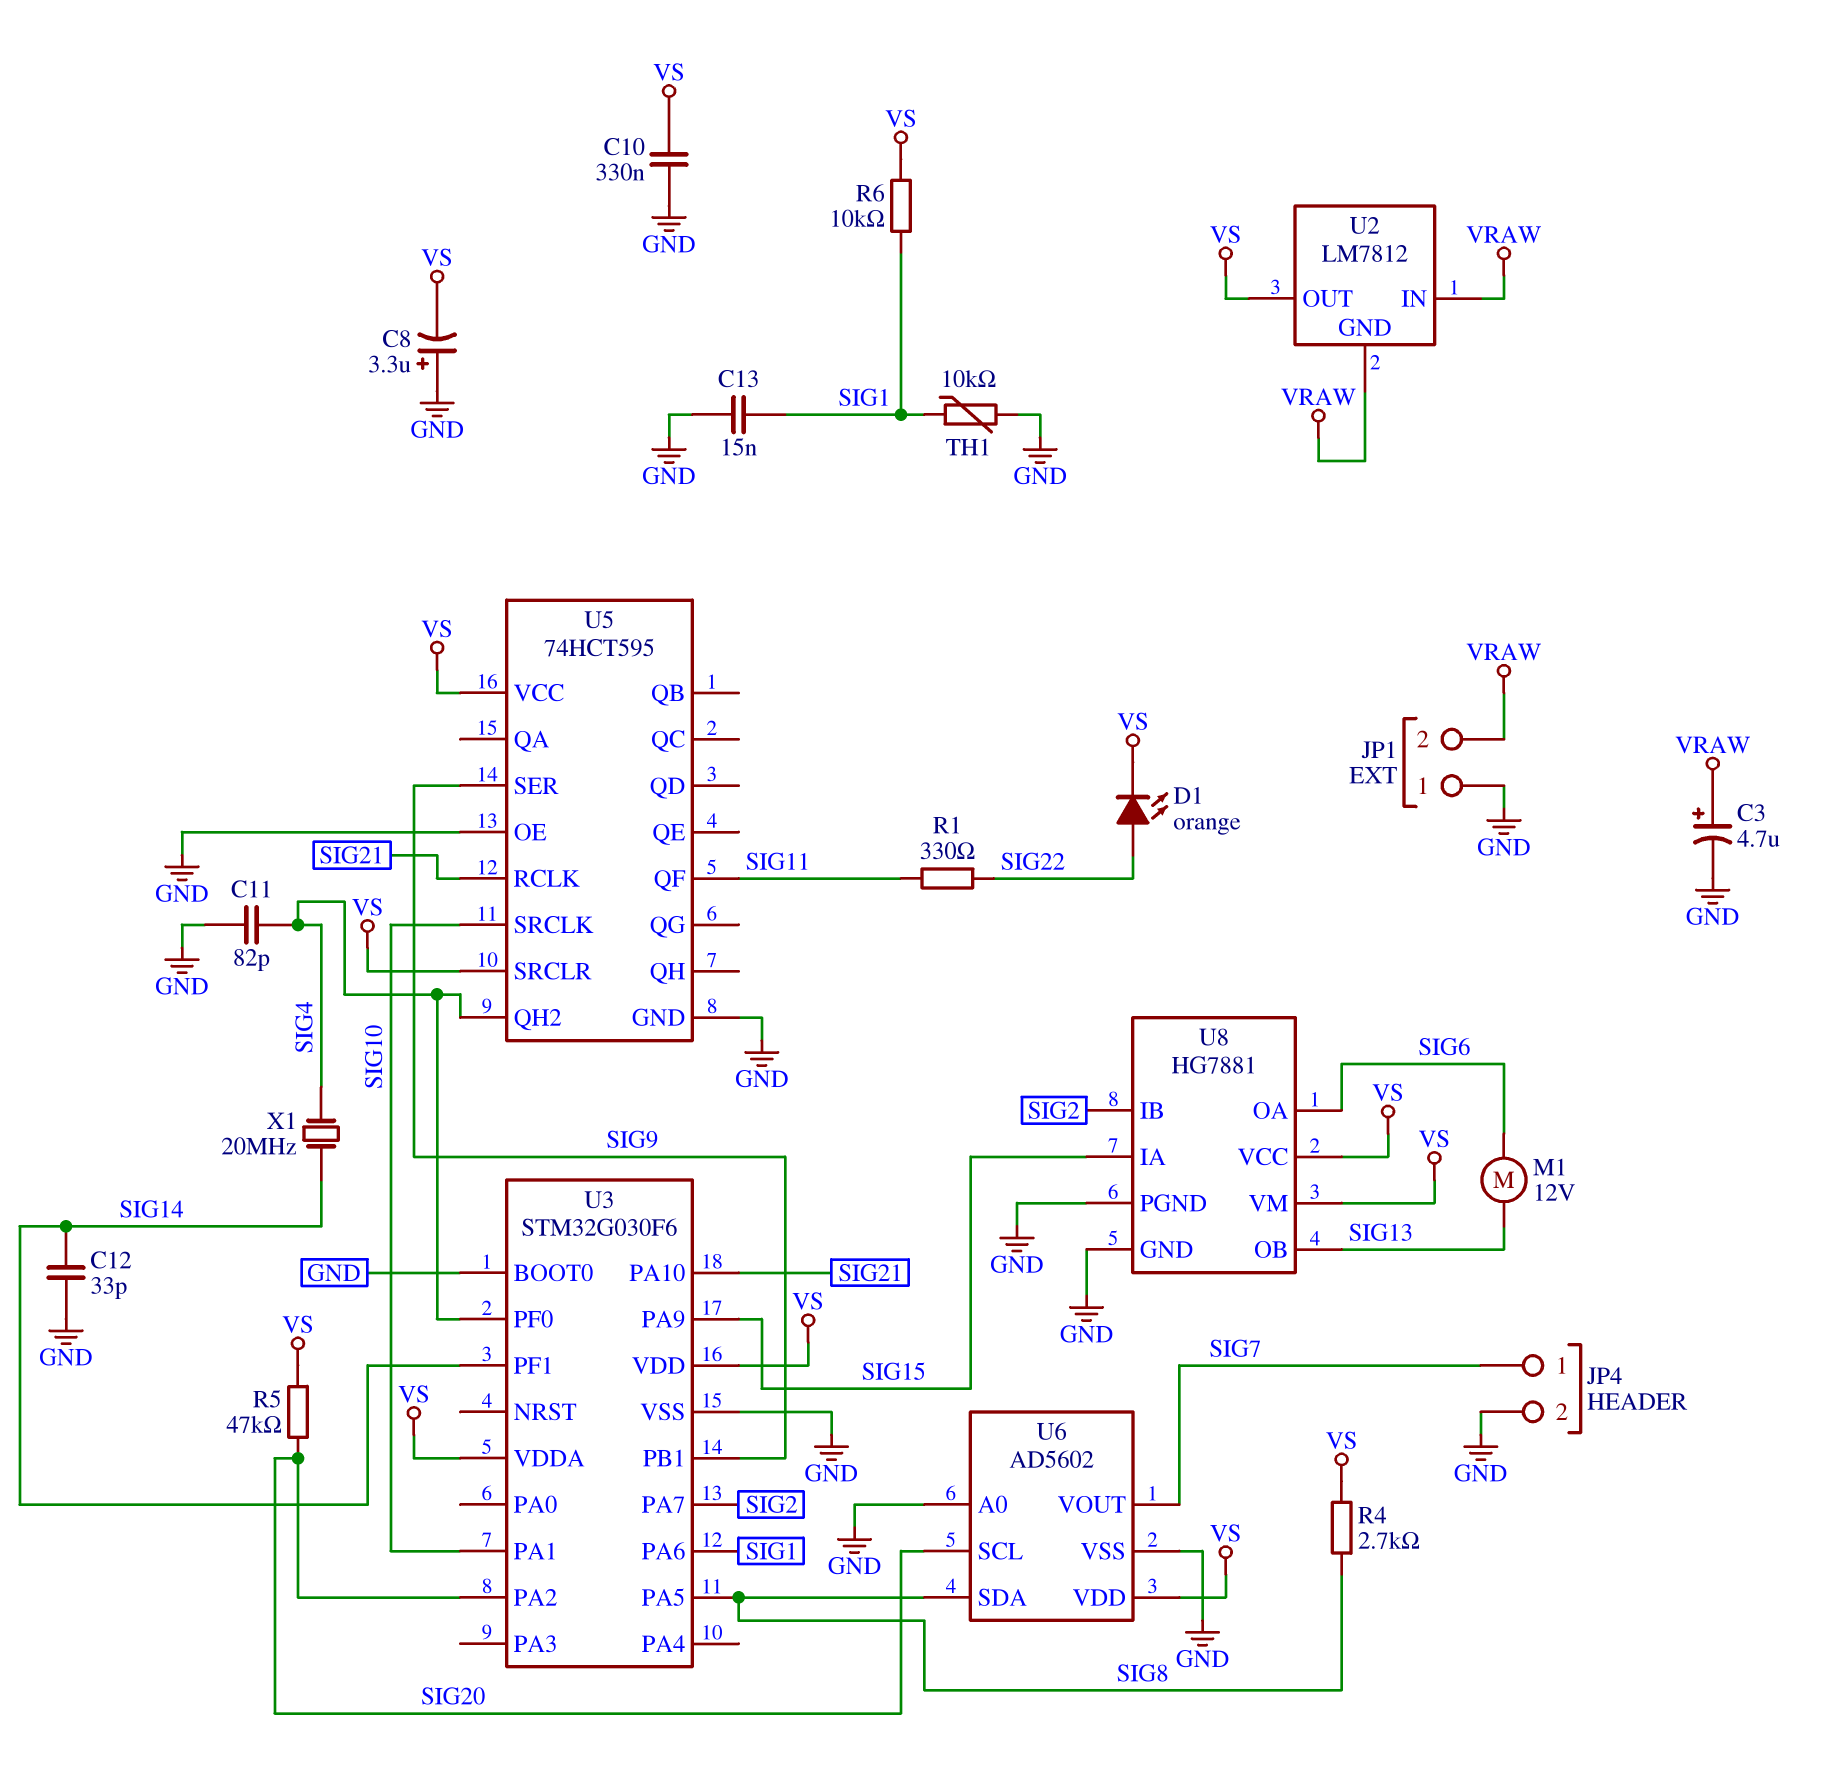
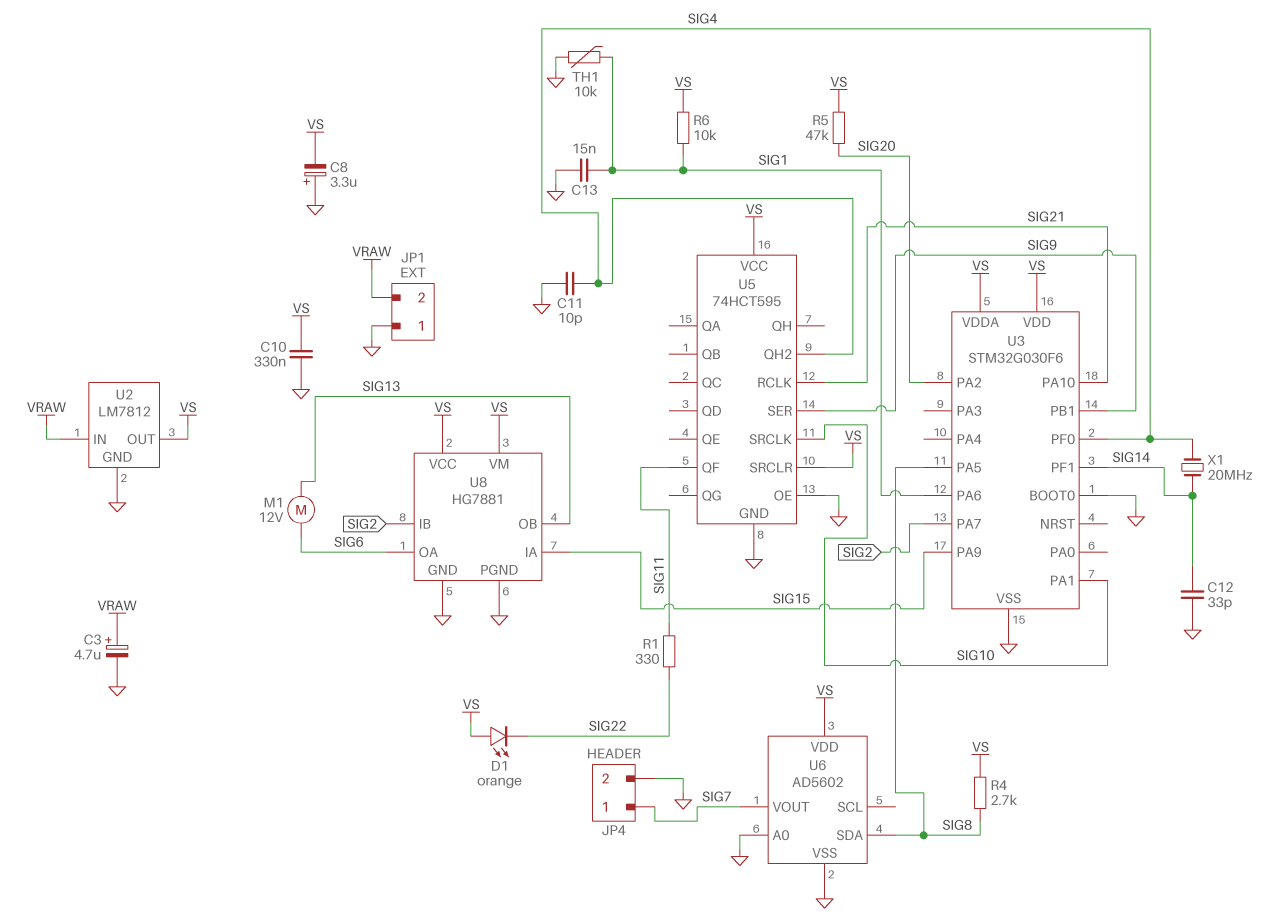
C11: 82pF (GND, SIG4) -> 10pF (GND, SIG4)
D1: LED orange (A SIG22, K VS) -> LED orange (A VS, K SIG22)
U2 pin GND: VRAW -> GND
U6 pin SCL: SIG20 -> none

